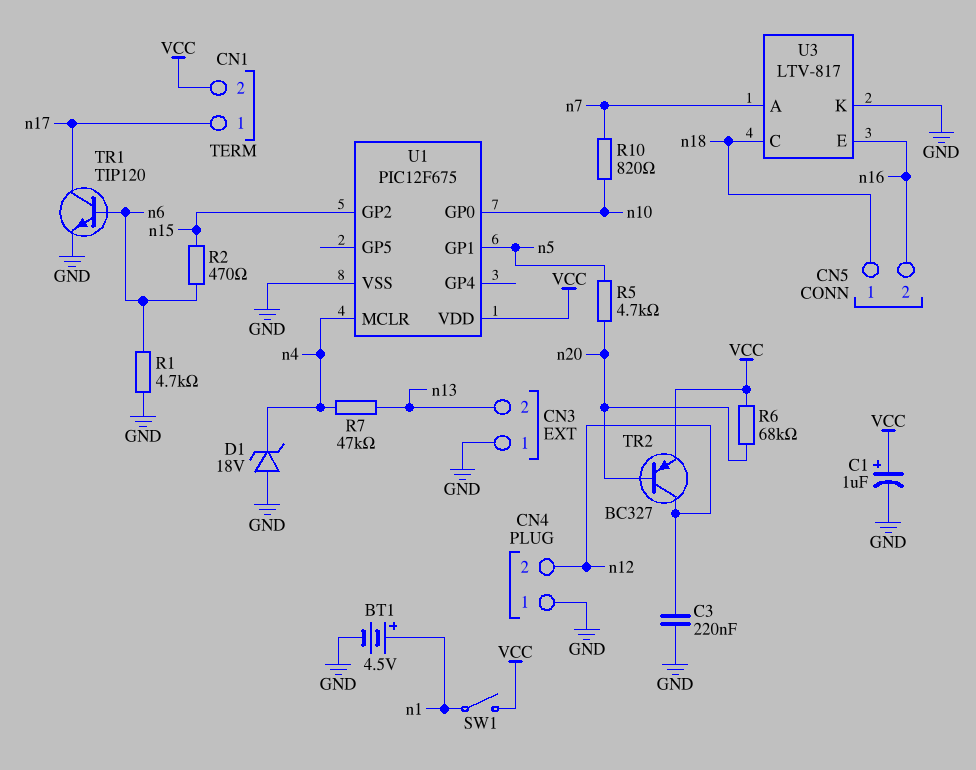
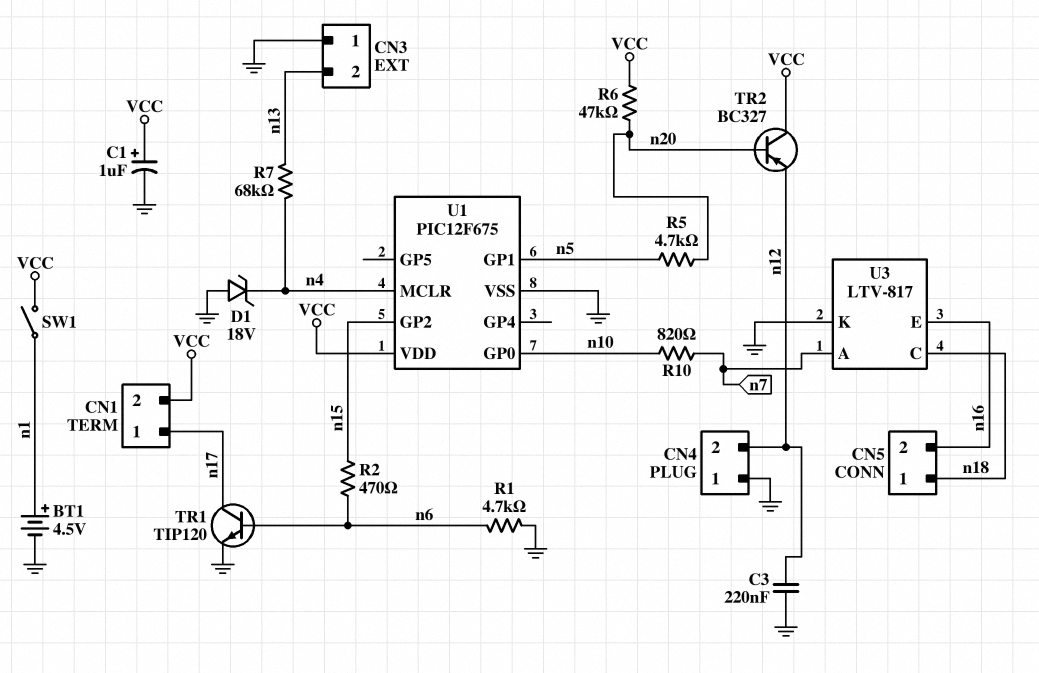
R6: 68k (VCC, n20) -> 47k (VCC, n20)
R7: 47k (n4, n13) -> 68k (n4, n13)
TR2: PNP BC327 (B n20, C n12, E VCC) -> PNP BC327 (B n20, C VCC, E n12)

